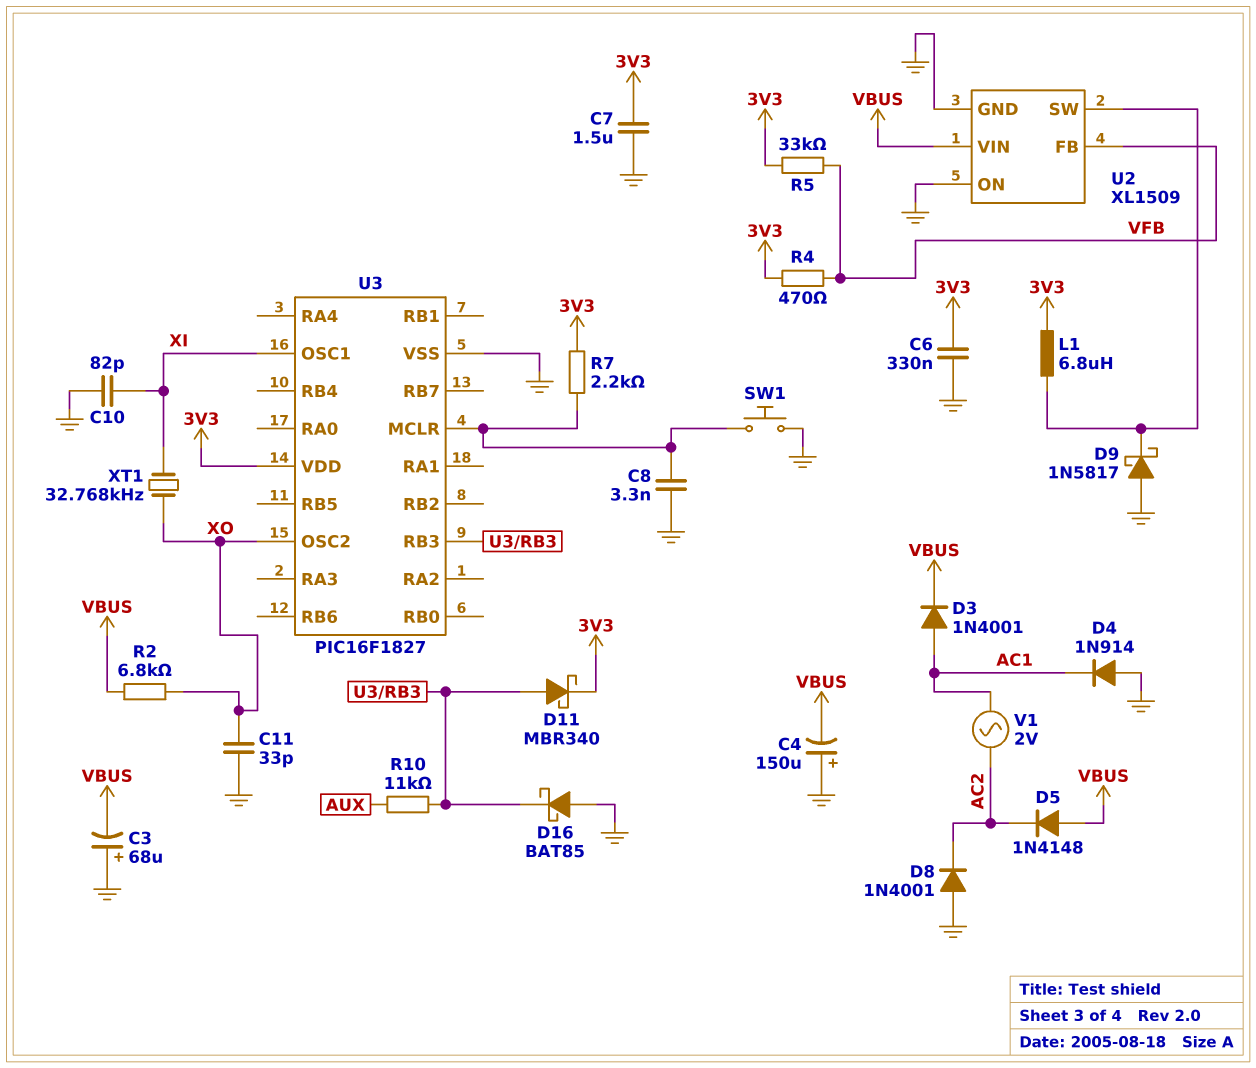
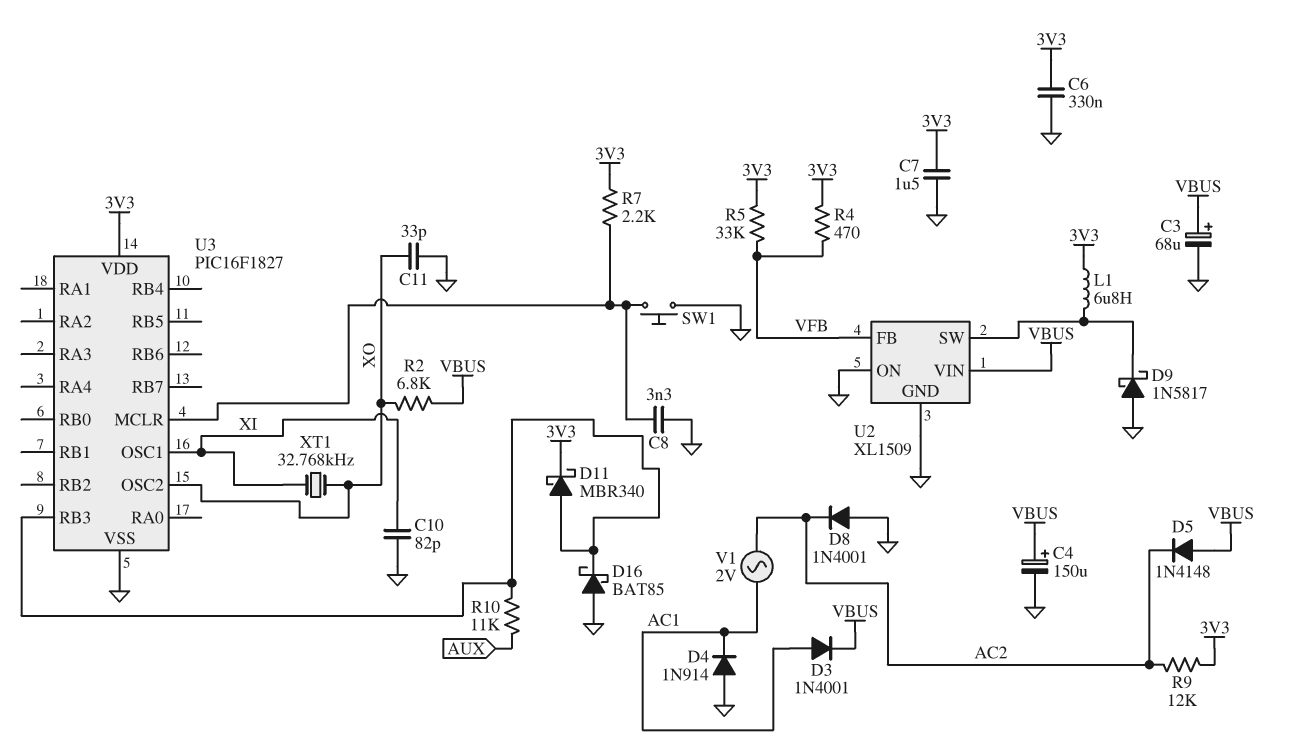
C3: 68uF (plus GND, minus VBUS) -> 68uF (plus VBUS, minus GND)
C4: 150uF (plus GND, minus VBUS) -> 150uF (plus VBUS, minus GND)
R9: none -> 12k (3V3, AC2)

